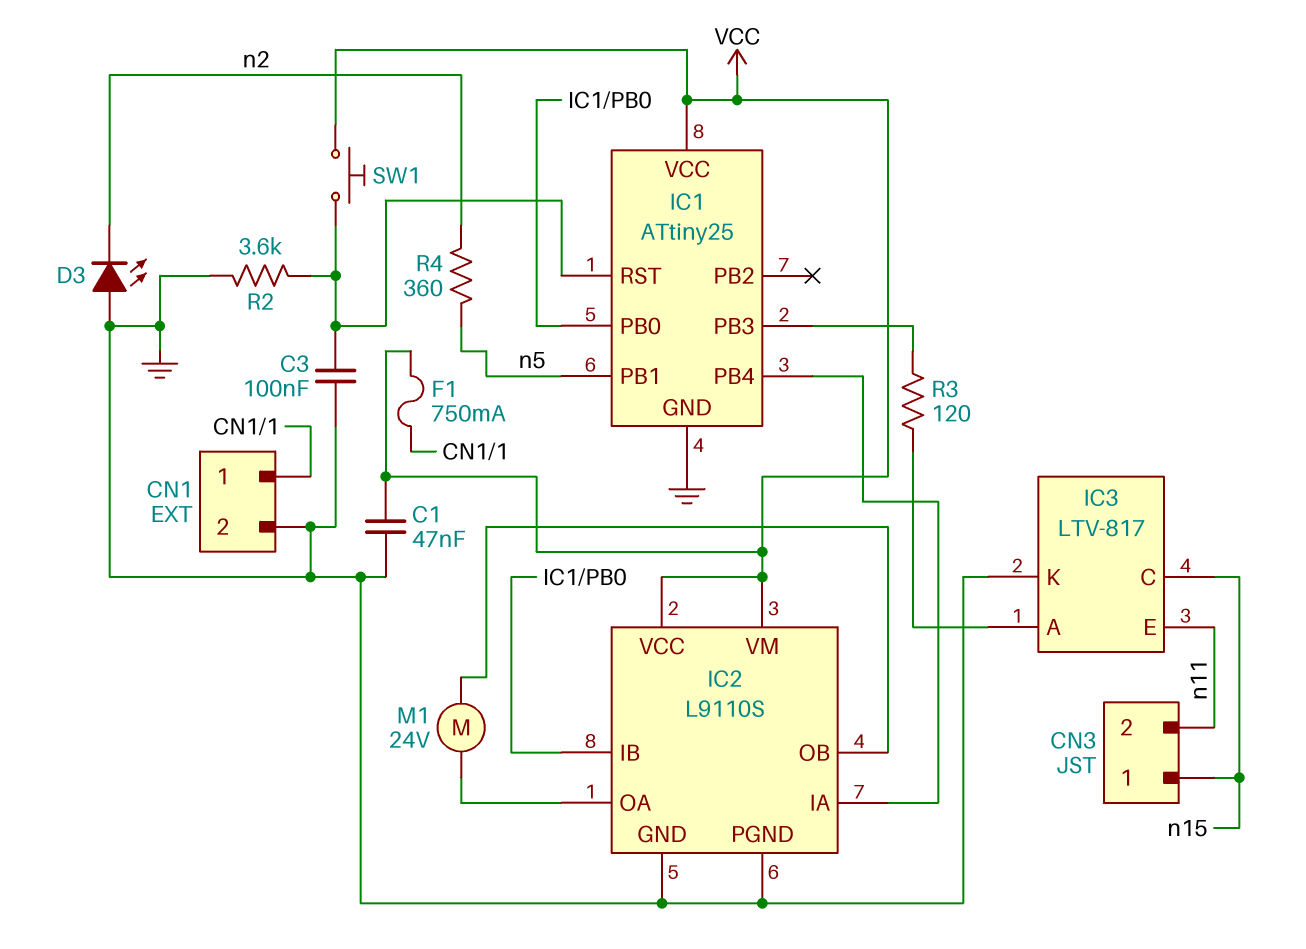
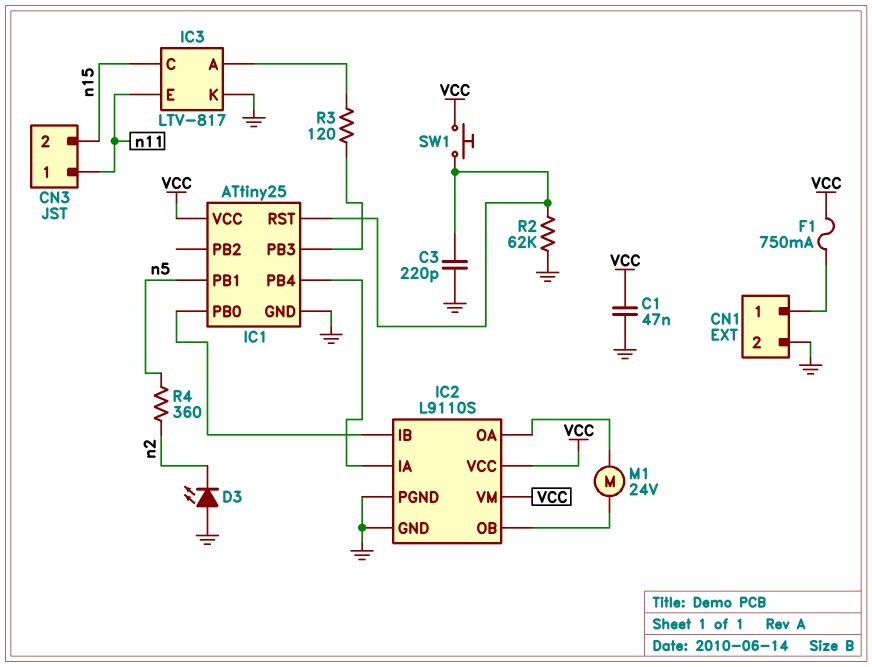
C3: 100nF (GND, IC1/RST) -> 220pF (GND, IC1/RST)
CN3 pin 1: n15 -> n11
CN3 pin 2: n11 -> n15
R2: 3.6k (GND, IC1/RST) -> 62k (GND, IC1/RST)

